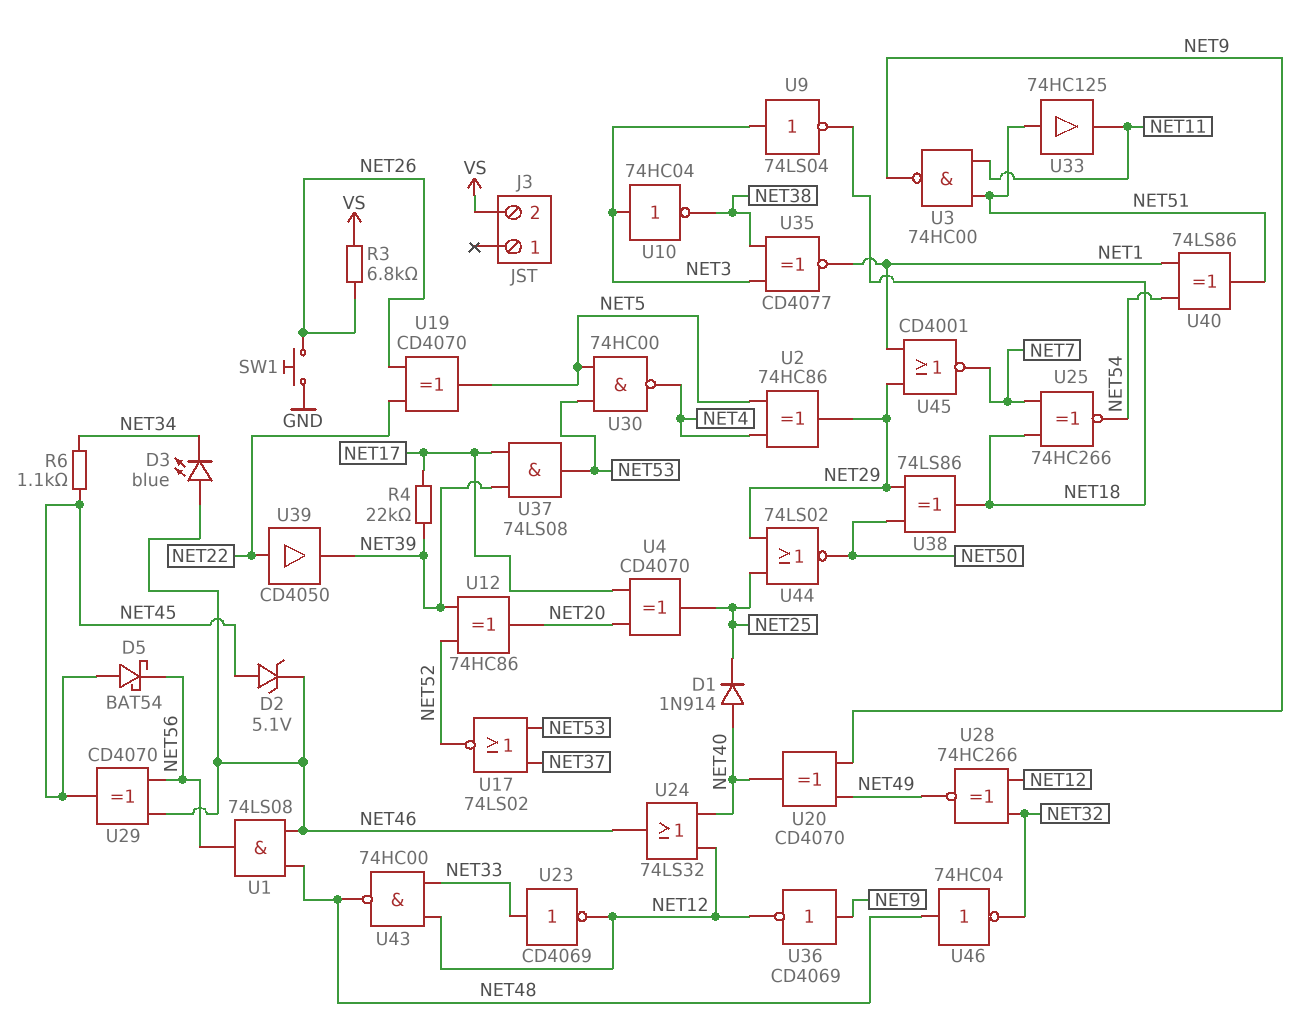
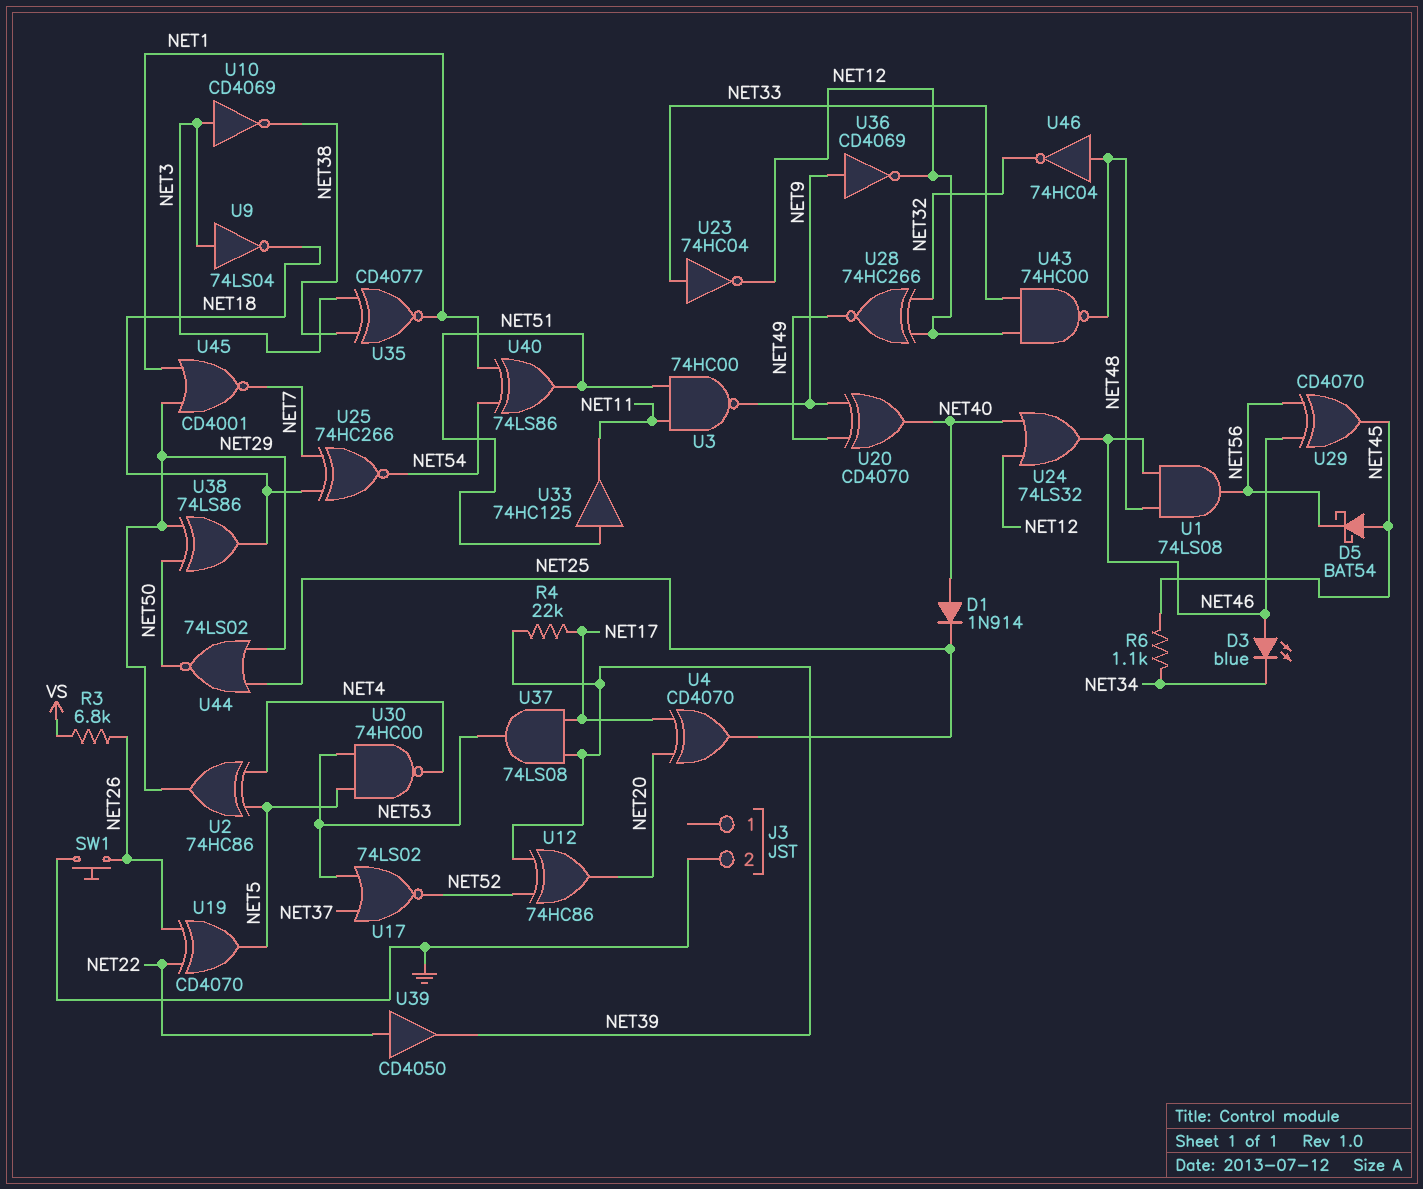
D2: zener 5.1V (A NET45, K NET46) -> none
J3 pin 2: VS -> GND
U10: NOT 74HC04 (in NET3, out NET38) -> NOT CD4069 (in NET3, out NET38)
U23: NOT CD4069 (in NET33, out NET12) -> NOT 74HC04 (in NET33, out NET12)

